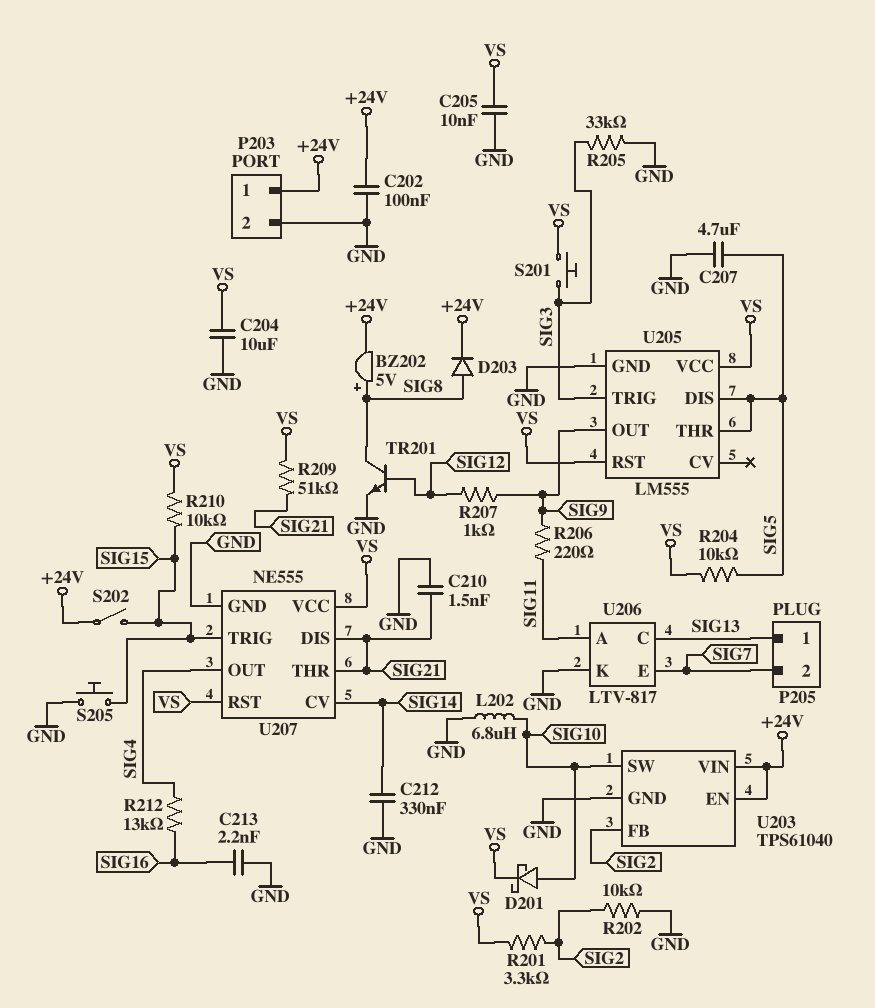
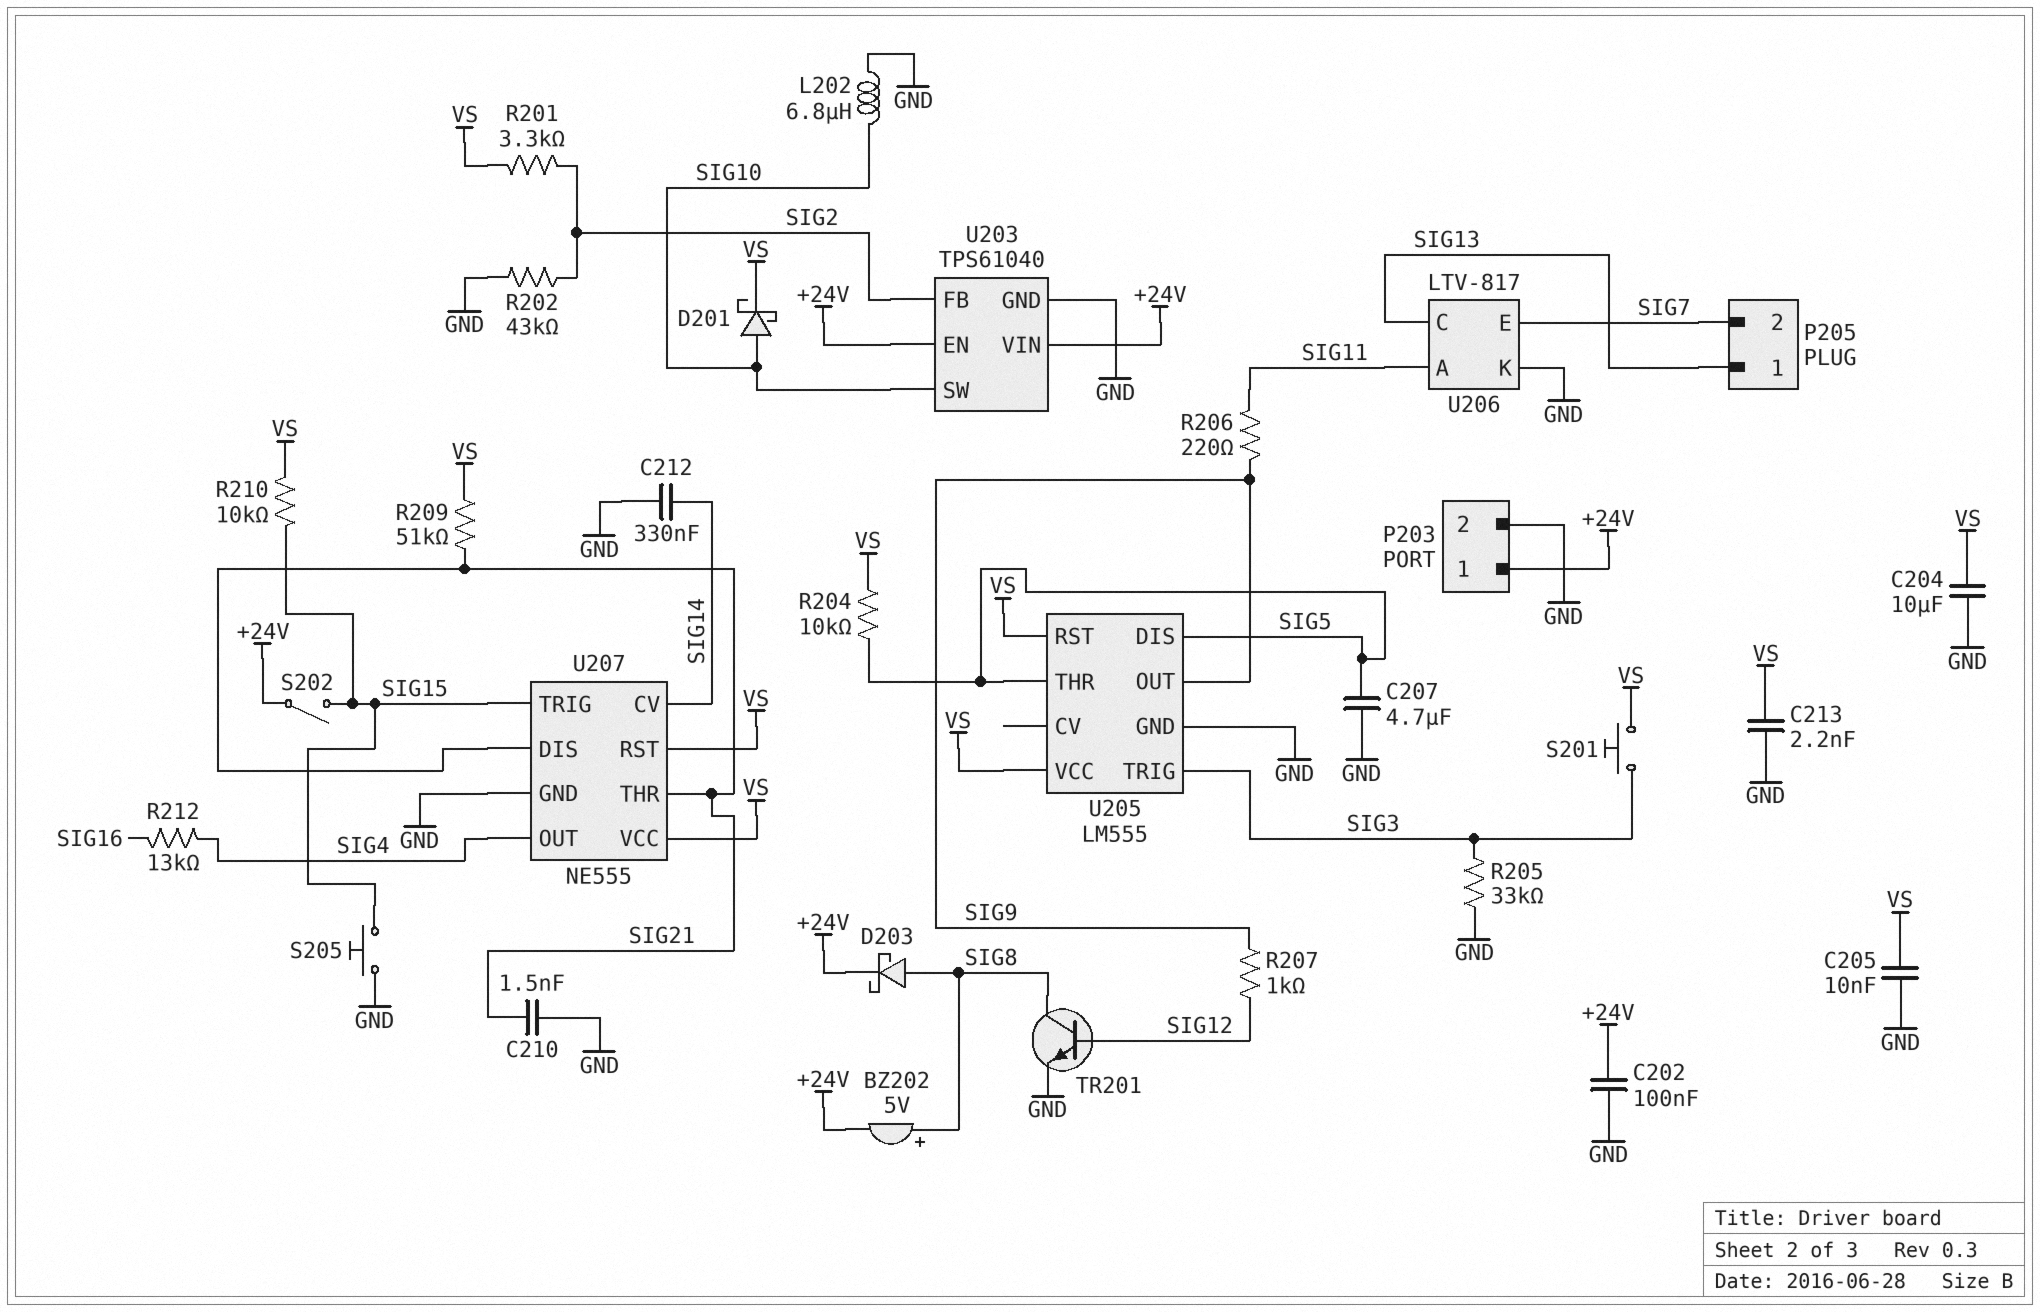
C213: 2.2nF (GND, SIG16) -> 2.2nF (GND, VS)
D203: diode (A SIG8, K +24V) -> schottky (A SIG8, K +24V)
R202: 10k (GND, SIG2) -> 43k (GND, SIG2)

